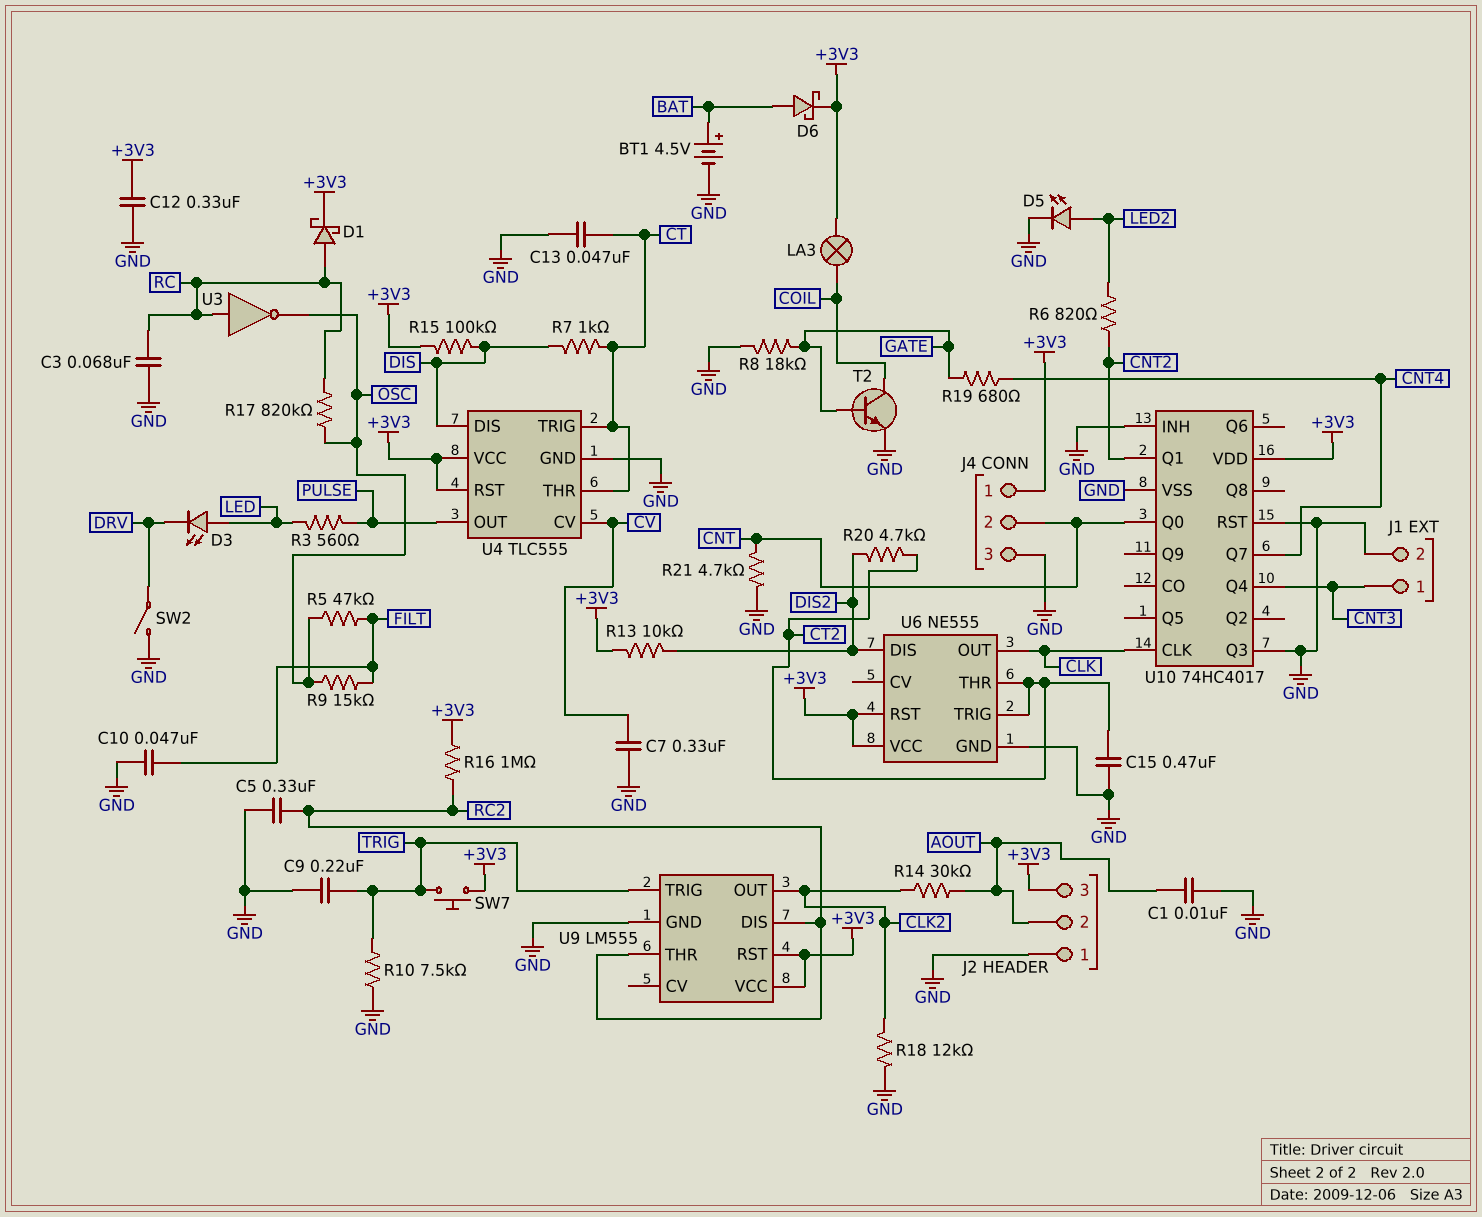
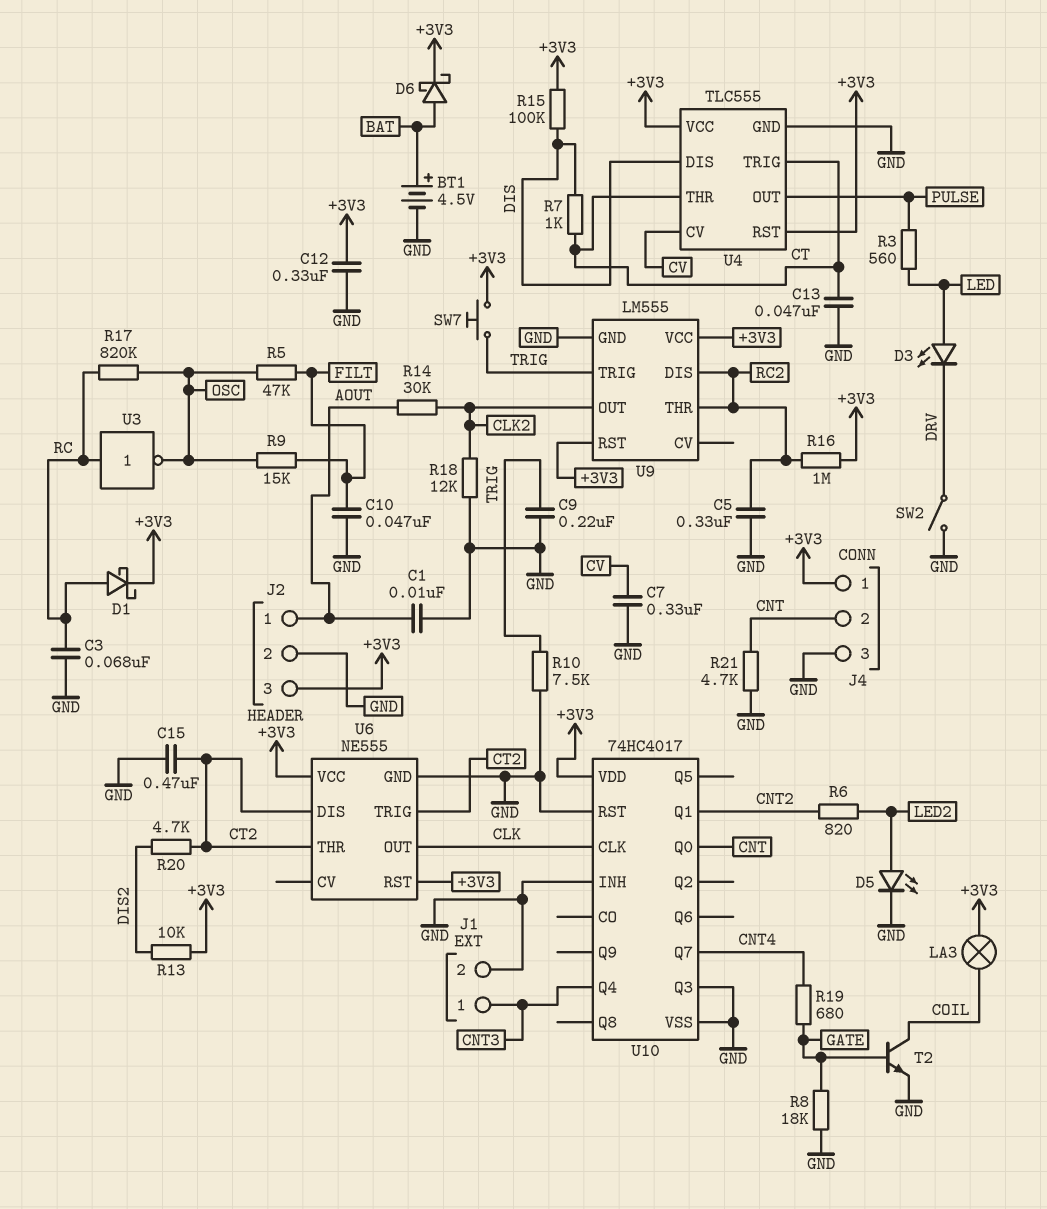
J2 pin 1: GND -> AOUT
J2 pin 2: AOUT -> GND
U6 pin DIS: DIS2 -> CT2

